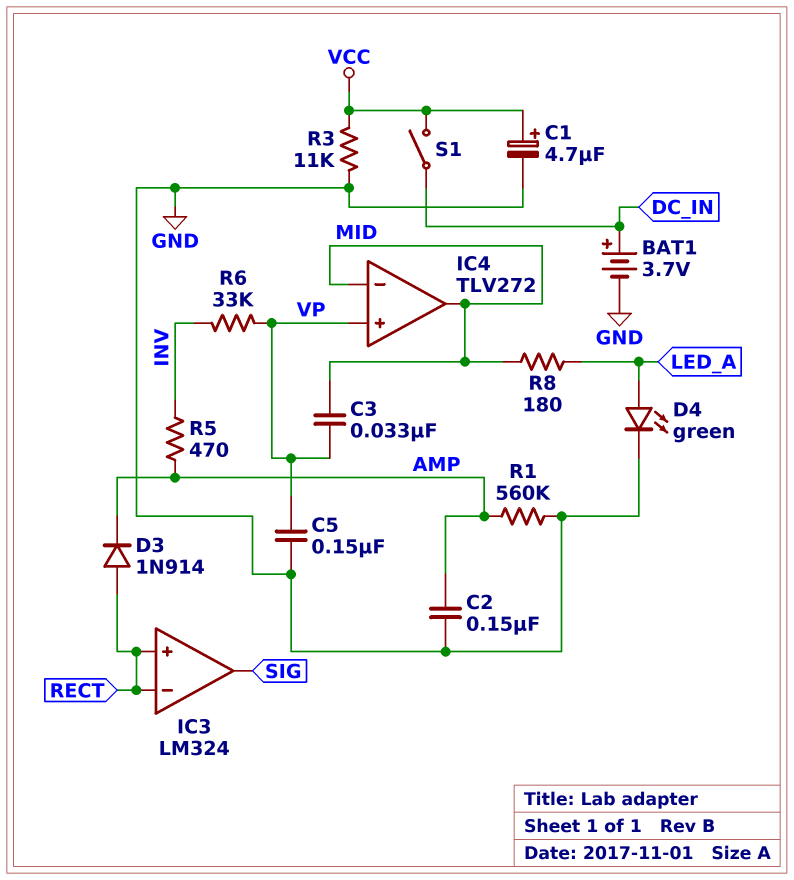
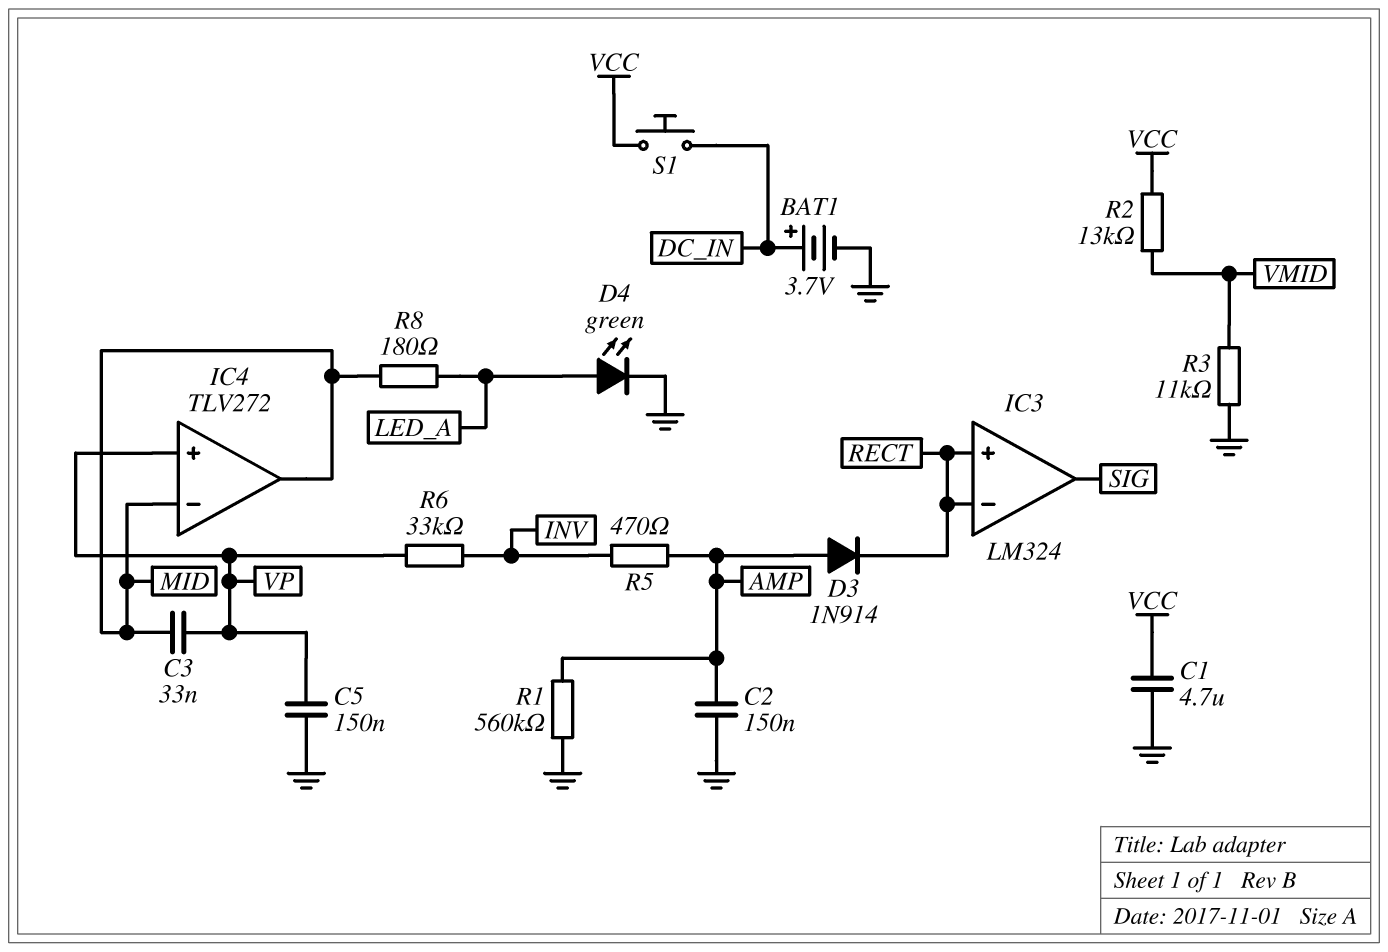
C1: 4.7uF (plus VCC, minus GND) -> 4.7uF (GND, VCC)
D3: diode 1N914 (A RECT, K AMP) -> diode 1N914 (A AMP, K RECT)
R2: none -> 13k (VCC, VMID)
R3: 11k (GND, VCC) -> 11k (GND, VMID)
S1: switch (DC_IN, VCC) -> button (DC_IN, VCC)

